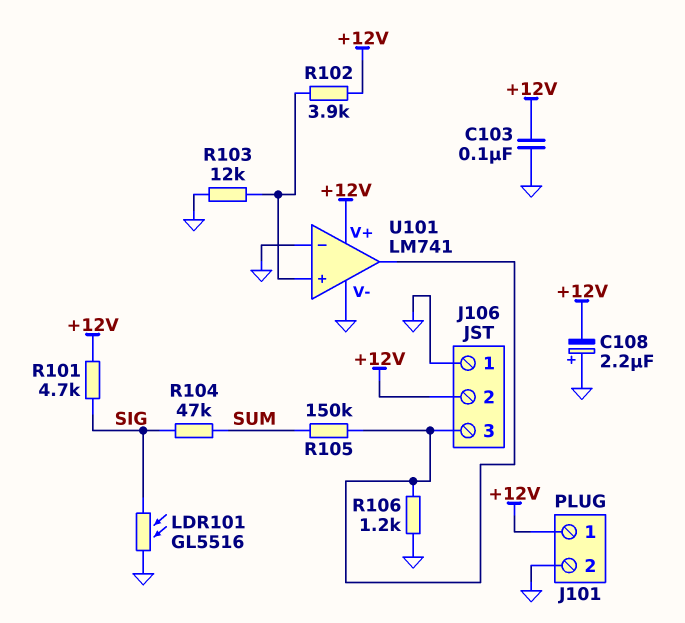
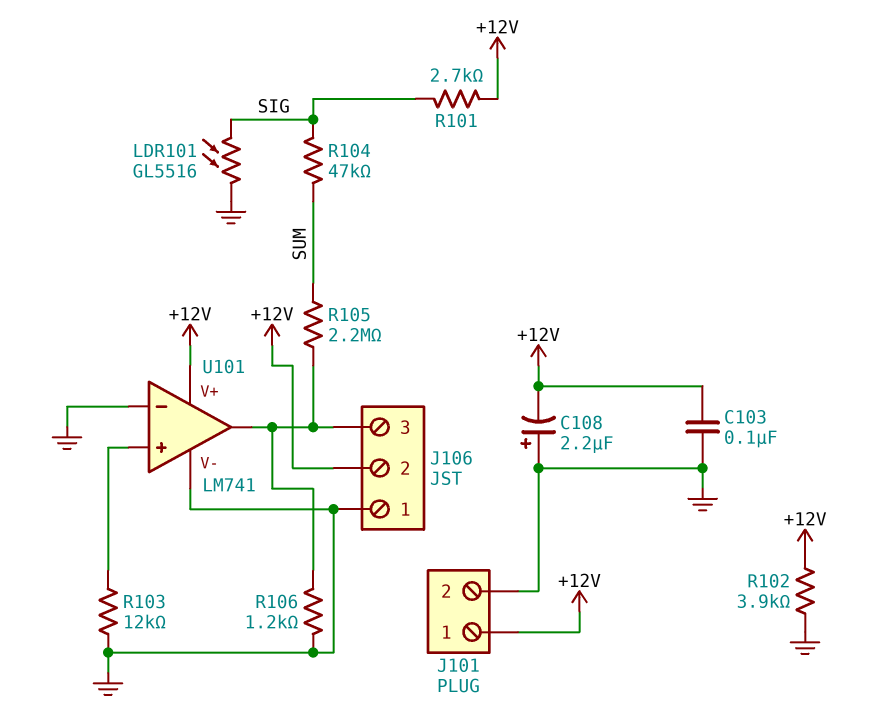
R101: 4.7k (+12V, SIG) -> 2.7k (+12V, SIG)
R102: 3.9k (+12V, U101/in+) -> 3.9k (+12V, GND)
R105: 150k (J106/3, SUM) -> 2.2M (J106/3, SUM)

